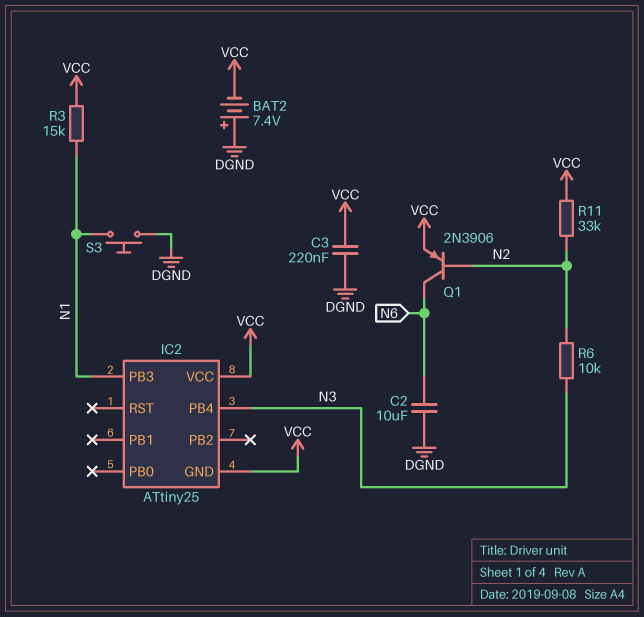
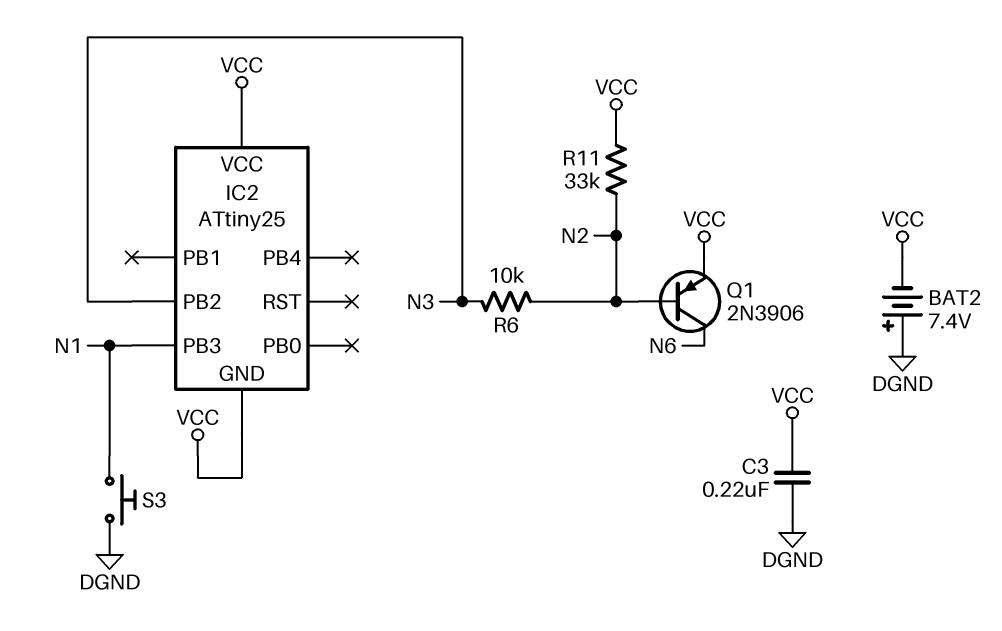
C2: 10uF (DGND, N6) -> none
IC2 pin PB2: none -> N3
IC2 pin PB4: N3 -> none
R3: 15k (N1, VCC) -> none

